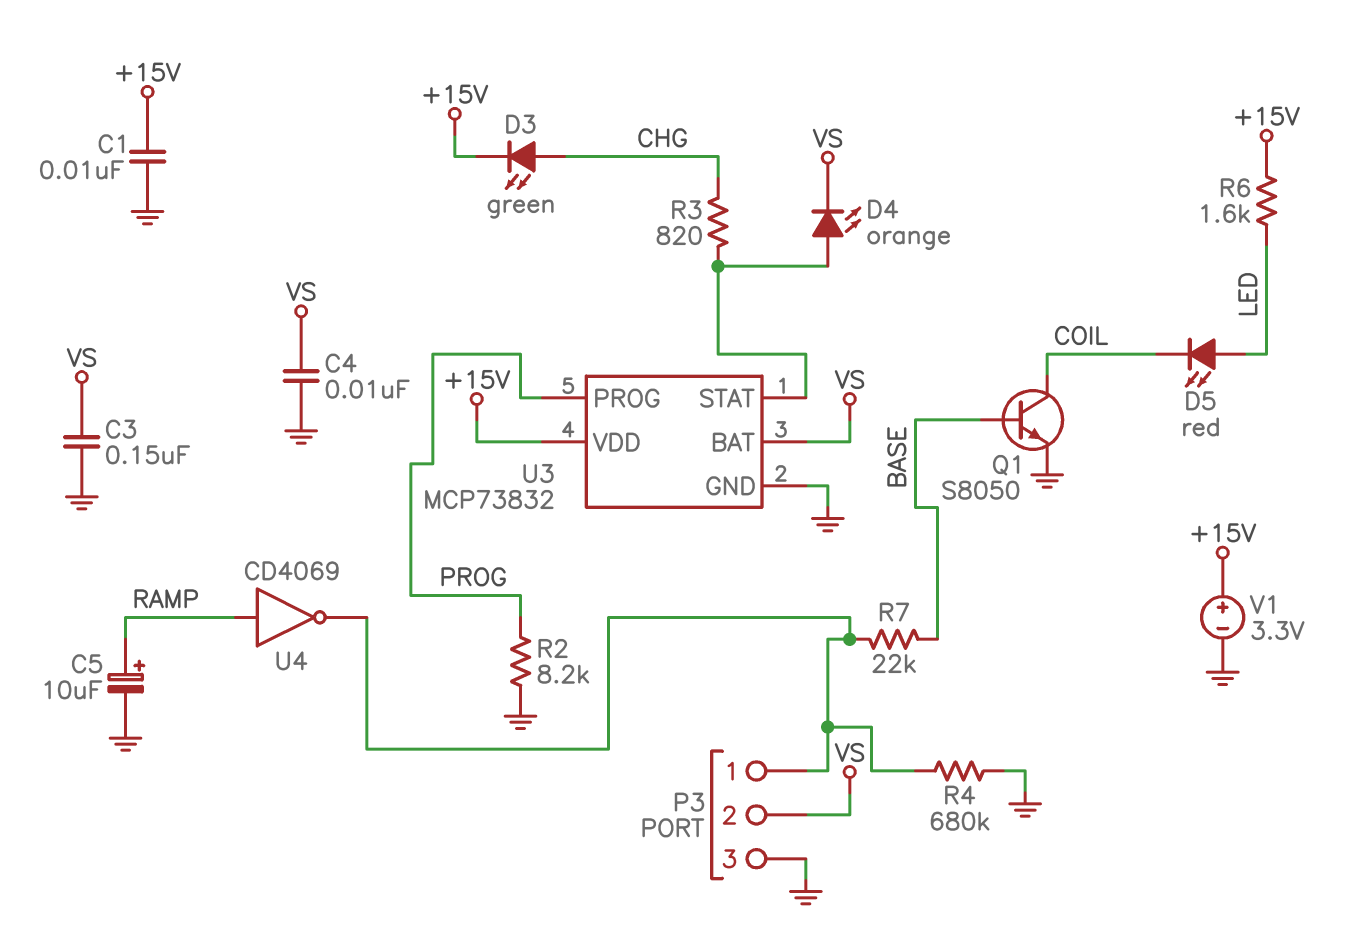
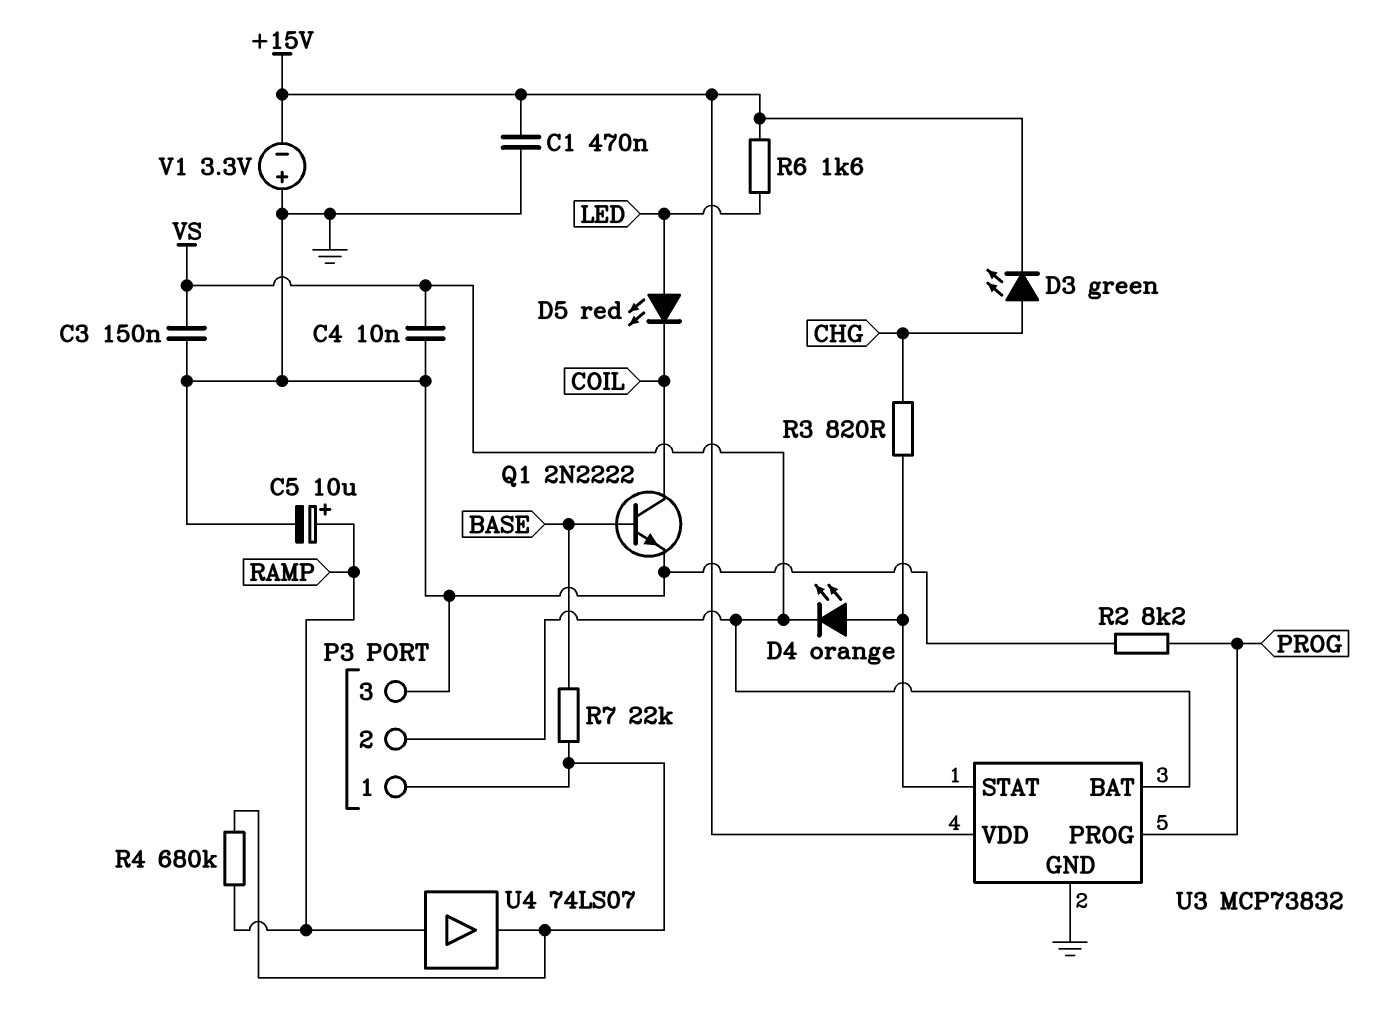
C1: 10nF (+15V, GND) -> 470nF (+15V, GND)
Q1: NPN S8050 (B BASE, C COIL, E GND) -> NPN 2N2222 (B BASE, C COIL, E GND)
R4: 680k (GND, P3/1) -> 680k (P3/1, RAMP)
U4: NOT CD4069 (in RAMP, out P3/1) -> buffer 74LS07 (in RAMP, out P3/1)
V1: 3.3V (plus +15V, minus GND) -> 3.3V (plus GND, minus +15V)

